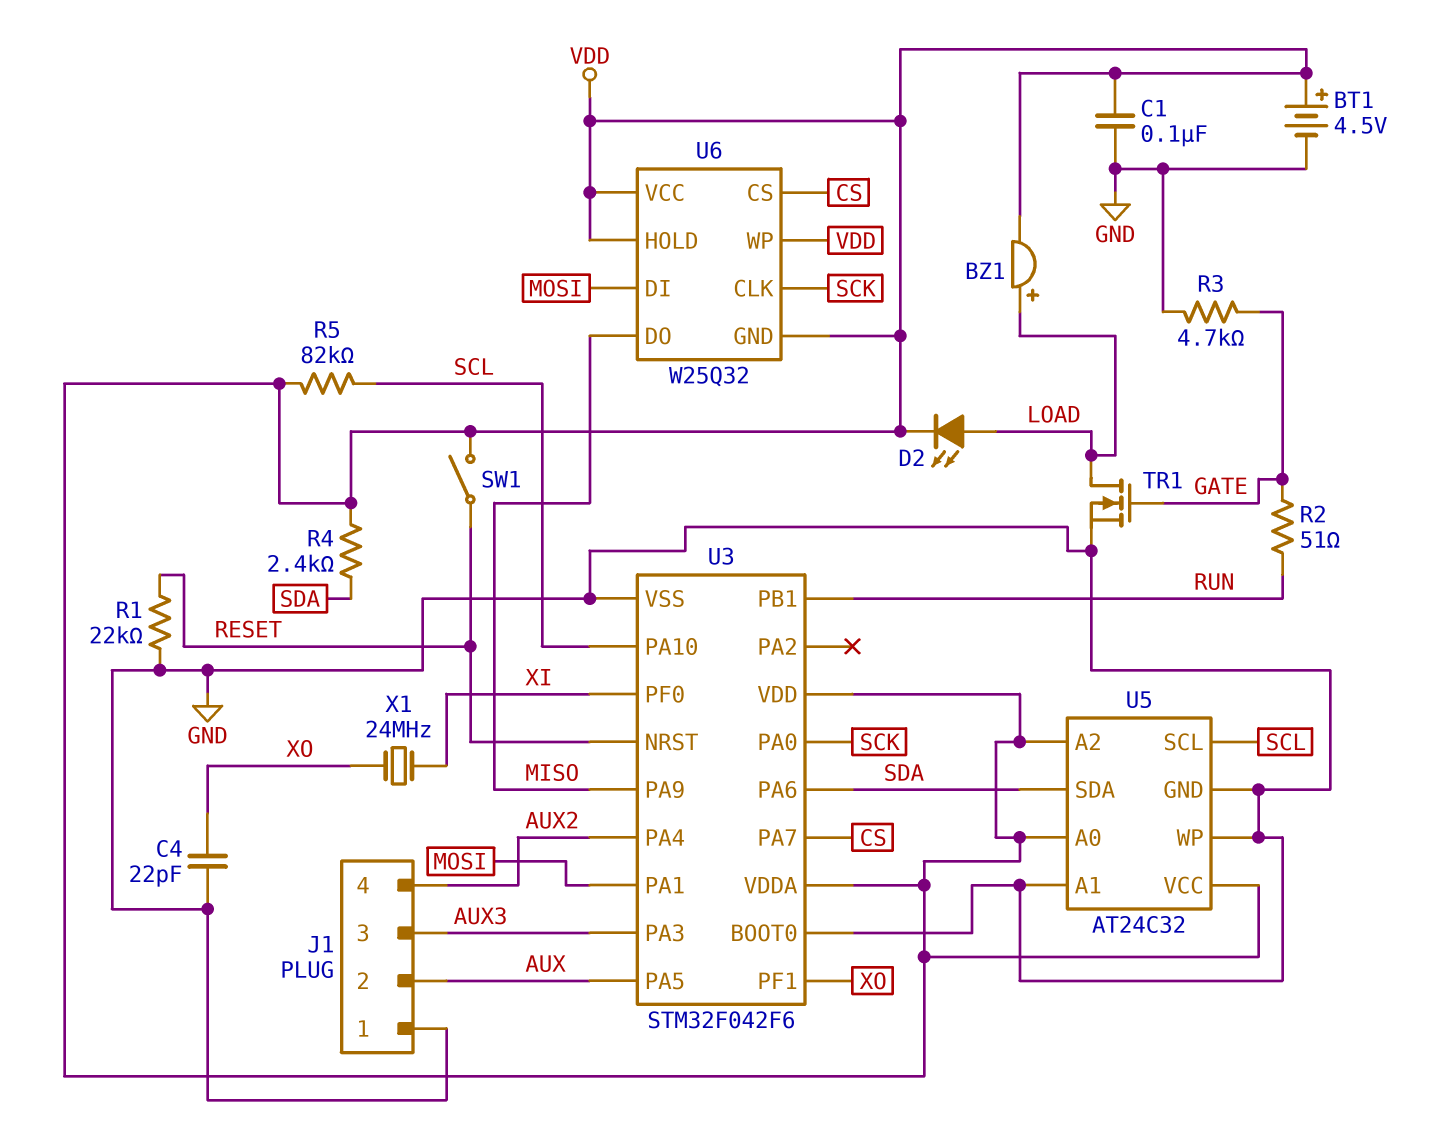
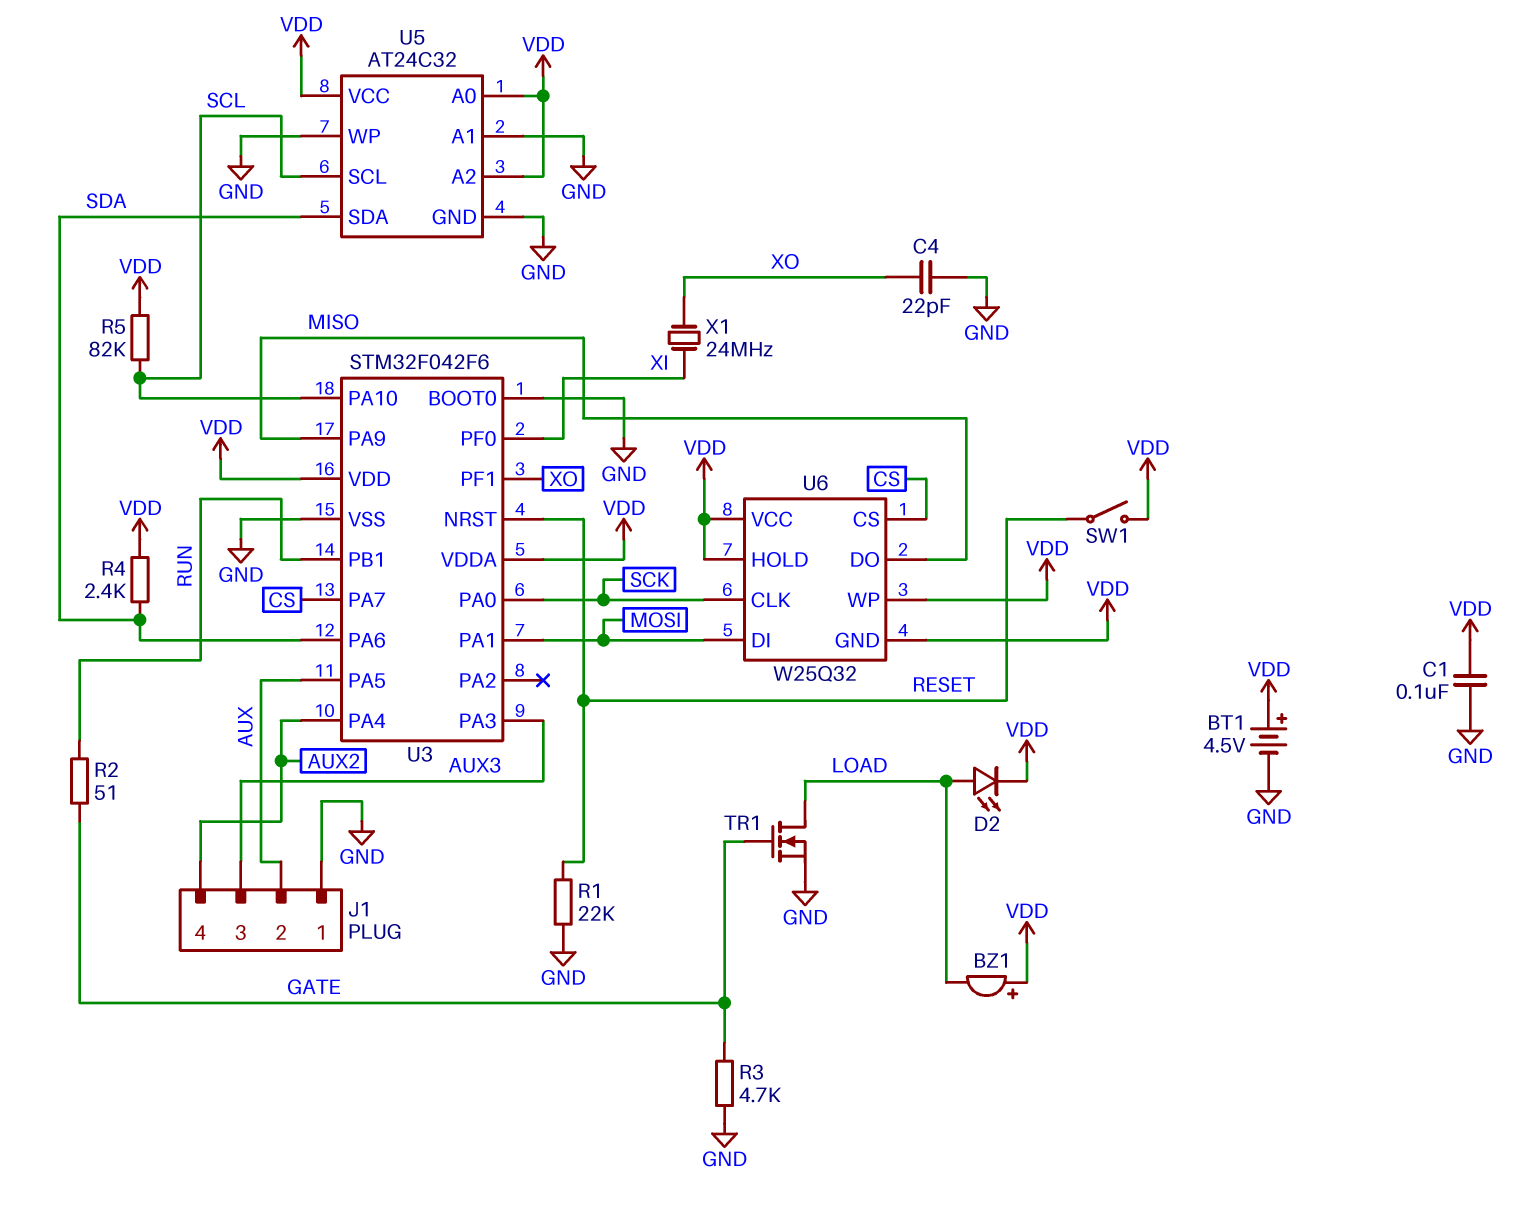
BZ1: buzzer (plus LOAD, minus VDD) -> buzzer (plus VDD, minus LOAD)

